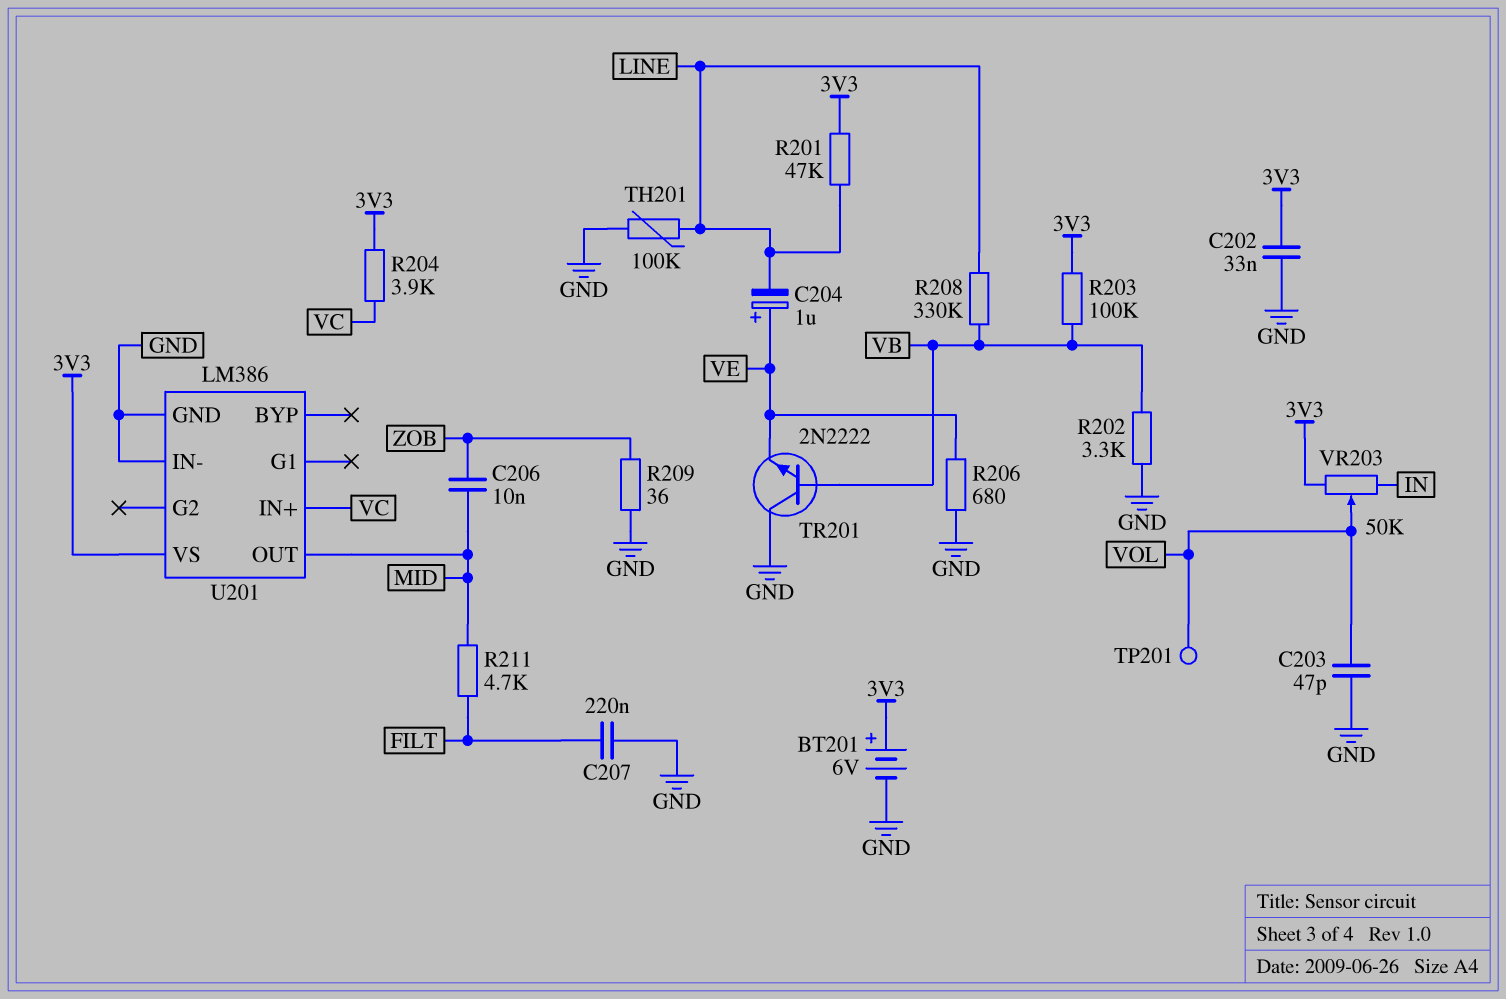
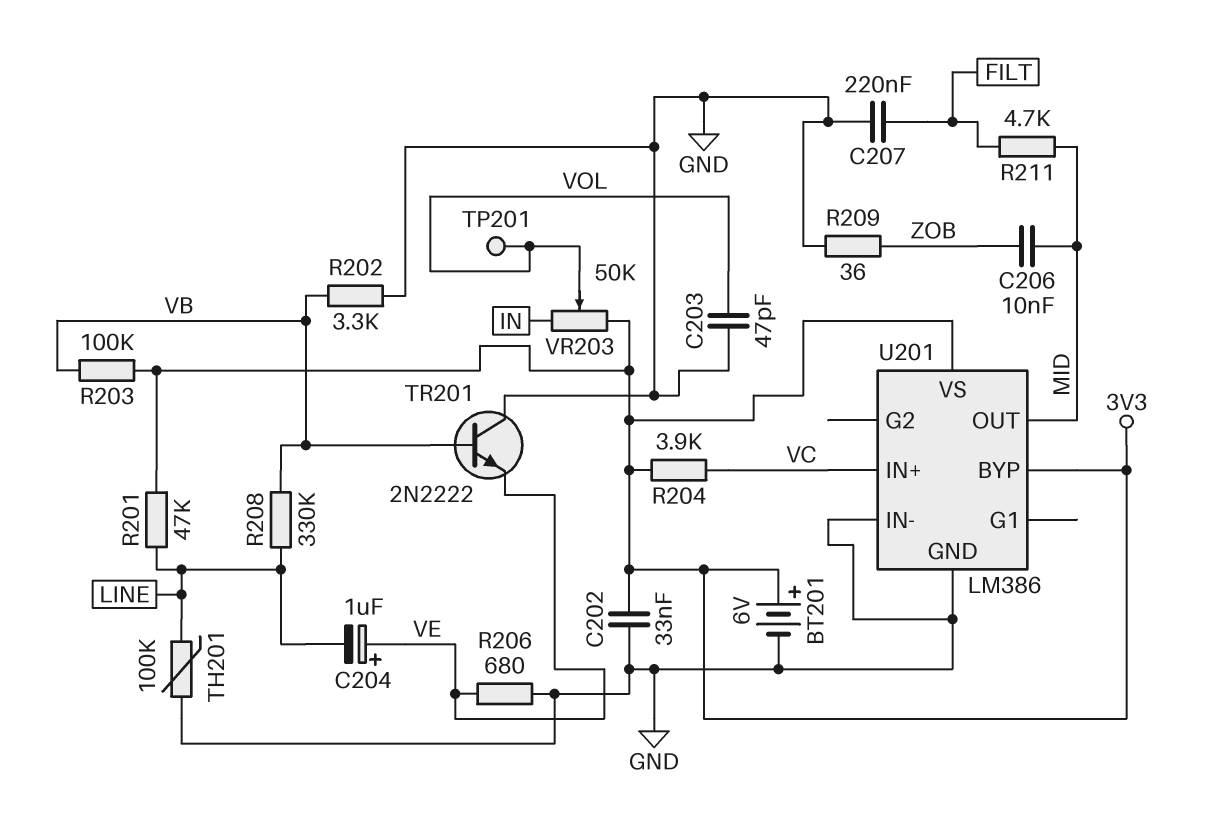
U201 pin BYP: none -> 3V3

